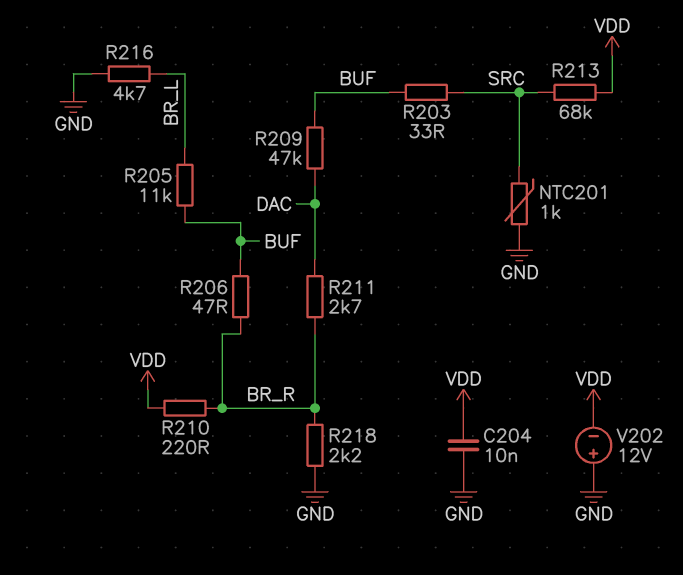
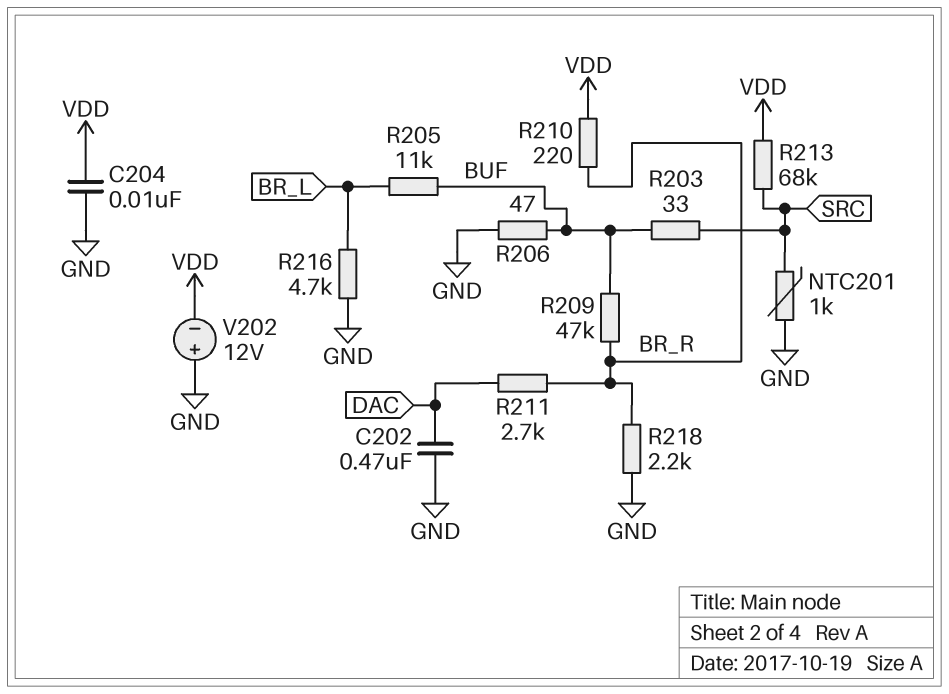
C202: none -> 470nF (DAC, GND)
R206: 47 (BR_R, BUF) -> 47 (BUF, GND)
R209: 47k (BUF, DAC) -> 47k (BR_R, BUF)

